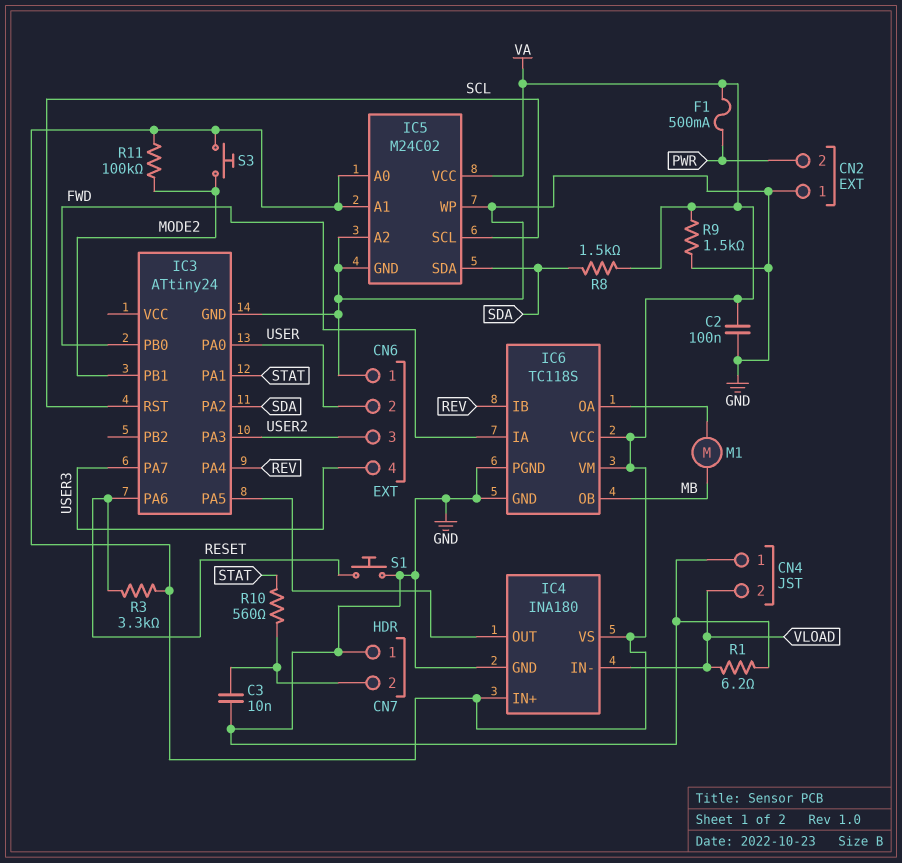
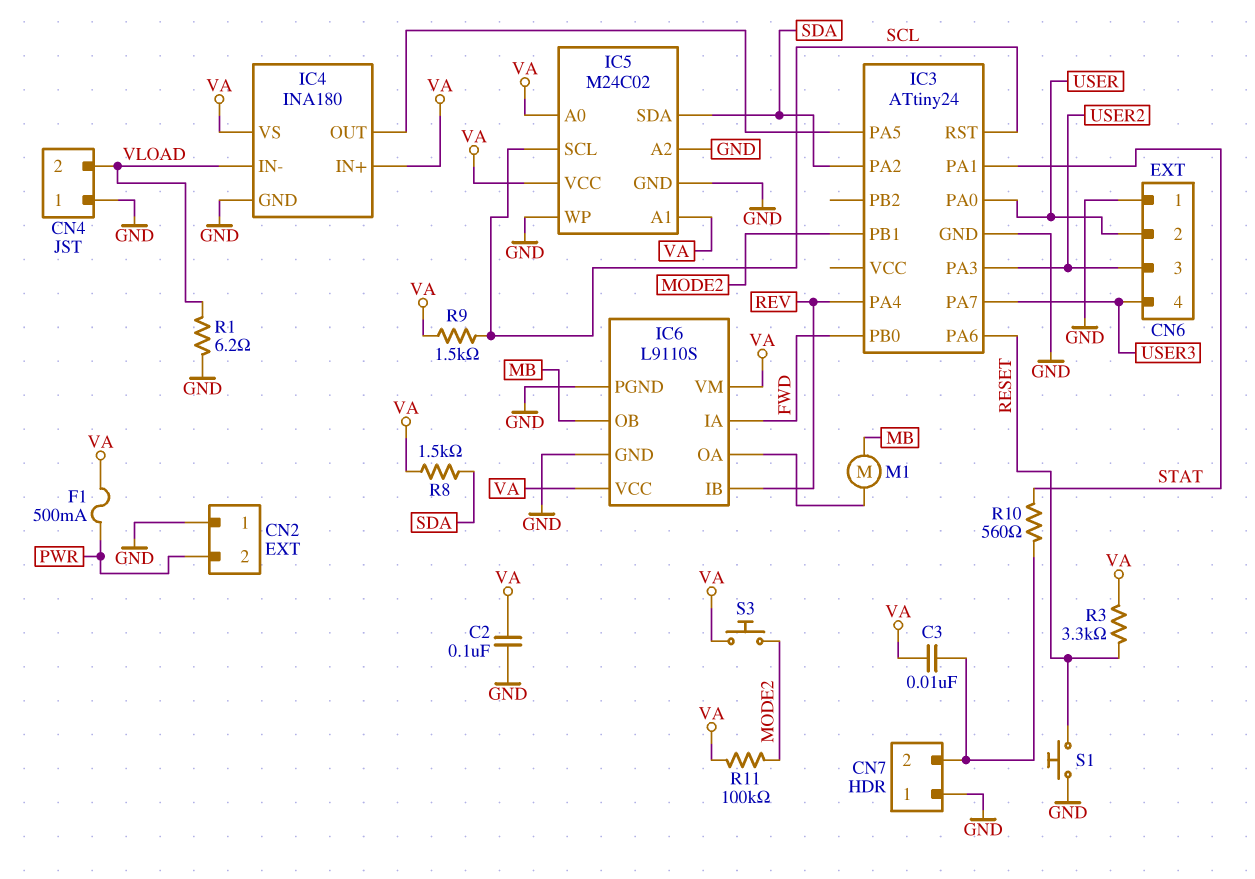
C3: 10nF (CN7/2, GND) -> 10nF (CN7/2, VA)
IC6: TC118S -> L9110S
R9: 1.5k (GND, VA) -> 1.5k (SCL, VA)

